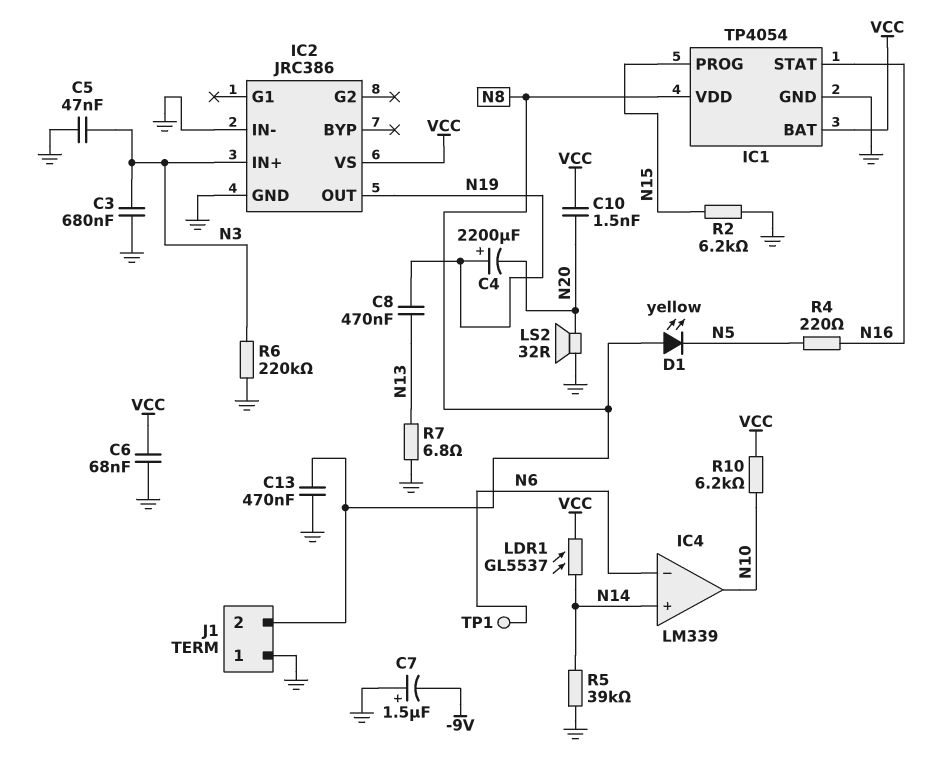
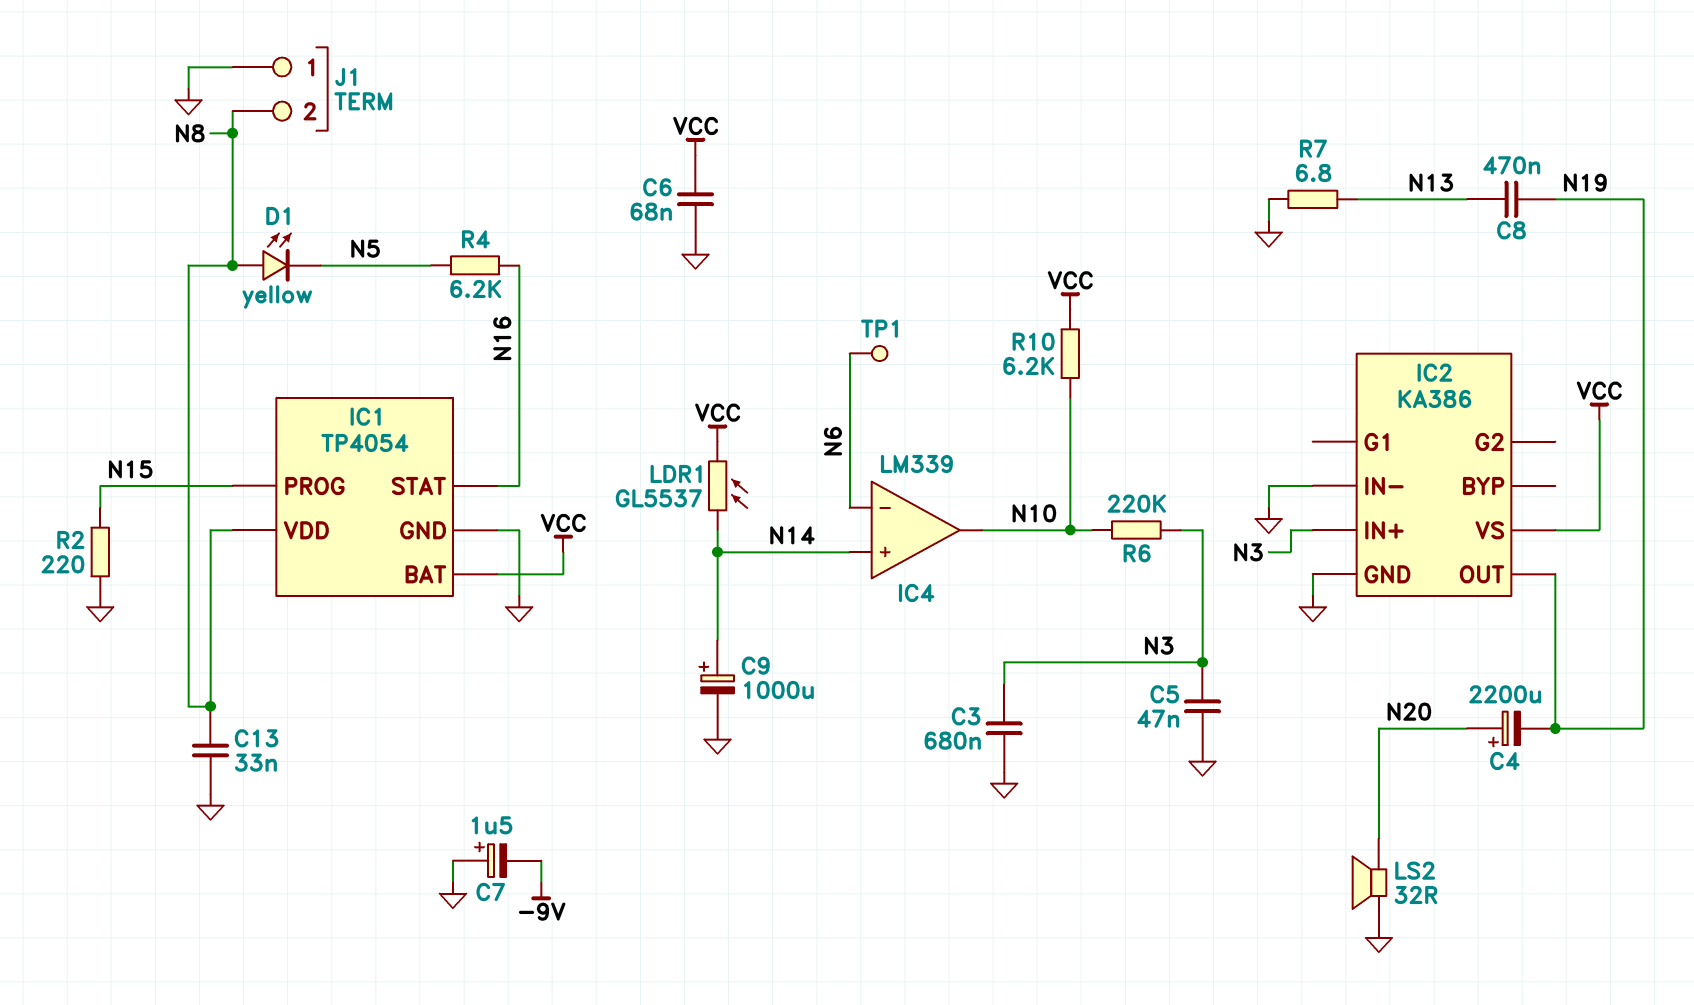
C4: 2200uF (plus N19, minus N20) -> 2200uF (plus N20, minus N19)
C9: none -> 1000uF (plus N14, minus GND)
C10: 1.5nF (N20, VCC) -> none
C13: 470nF (GND, N8) -> 33nF (GND, N8)
IC2: JRC386 -> KA386
R2: 6.2k (GND, N15) -> 220 (GND, N15)
R4: 220 (N5, N16) -> 6.2k (N5, N16)
R5: 39k (GND, N14) -> none
R6: 220k (GND, N3) -> 220k (N3, N10)

